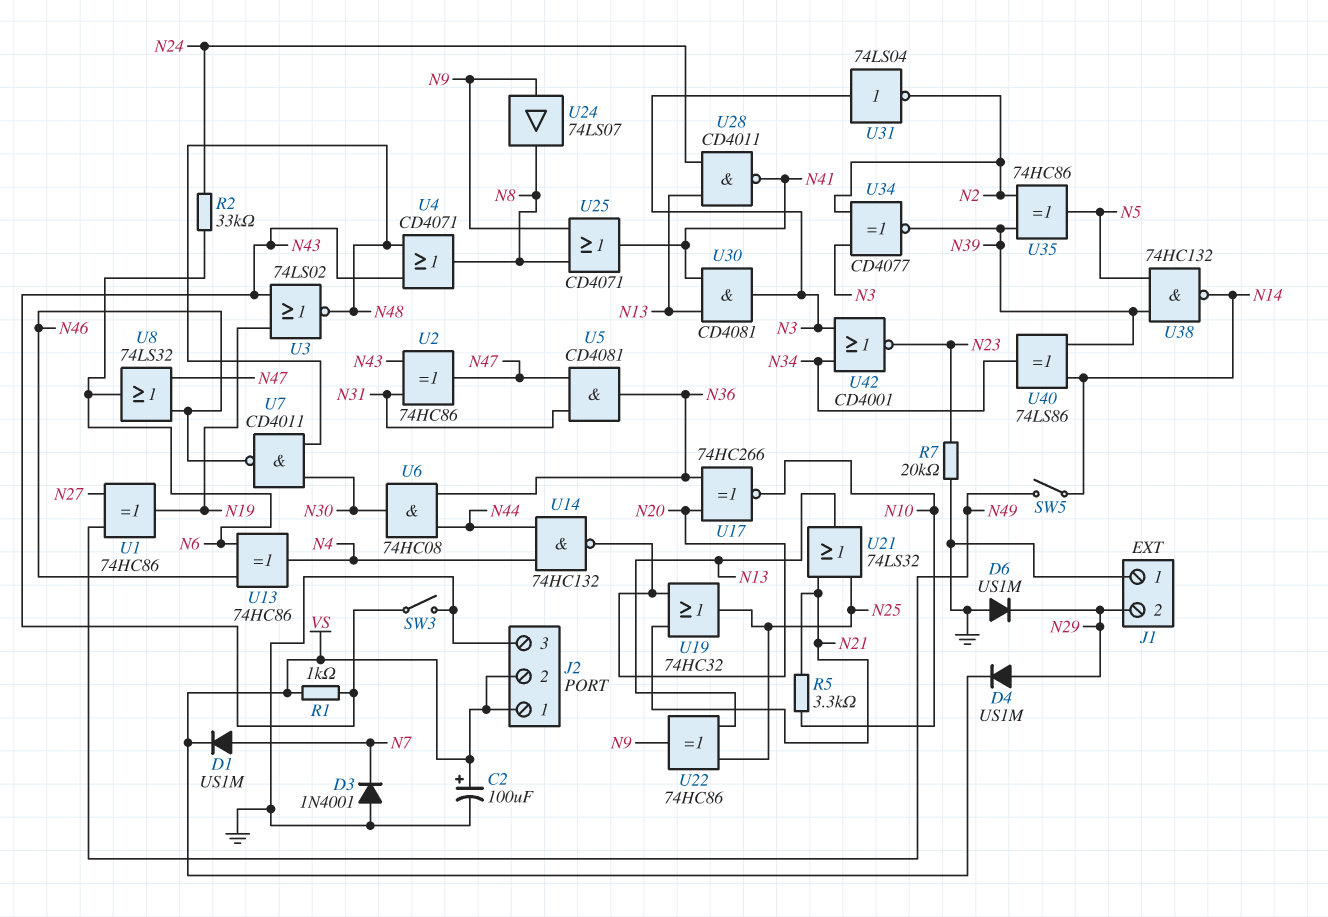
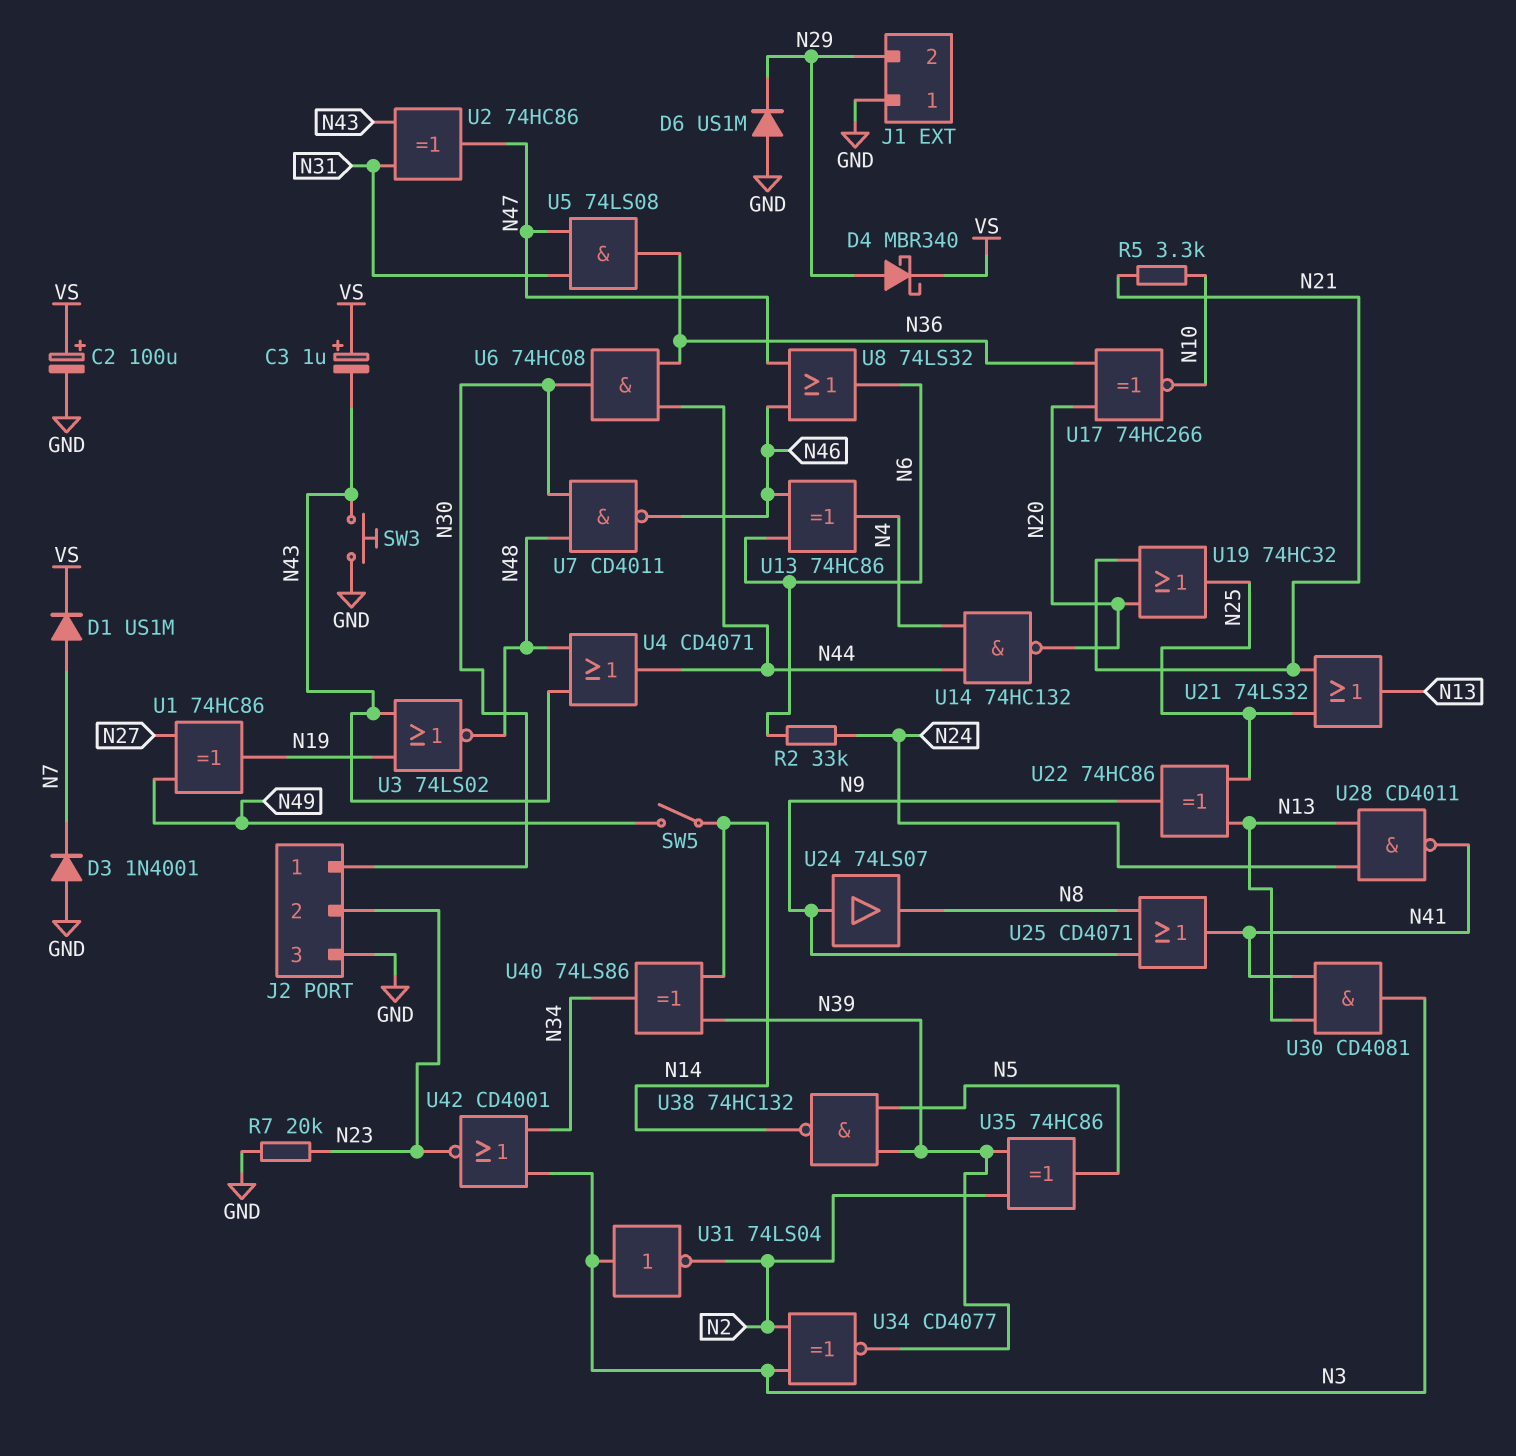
C3: none -> 1uF (plus VS, minus N43)
D4: diode US1M (A N29, K VS) -> schottky MBR340 (A N29, K VS)
J2 pin 1: VS -> N30
J2 pin 2: VS -> N23
R1: 1k (N43, VS) -> none
SW3: switch (GND, N43) -> button (GND, N43)
U4: OR CD4071 (in N43, in N48, out N8) -> OR CD4071 (in N43, in N48, out N44)
U5: AND CD4081 (in N31, in N47, out N36) -> AND 74LS08 (in N31, in N47, out N36)

